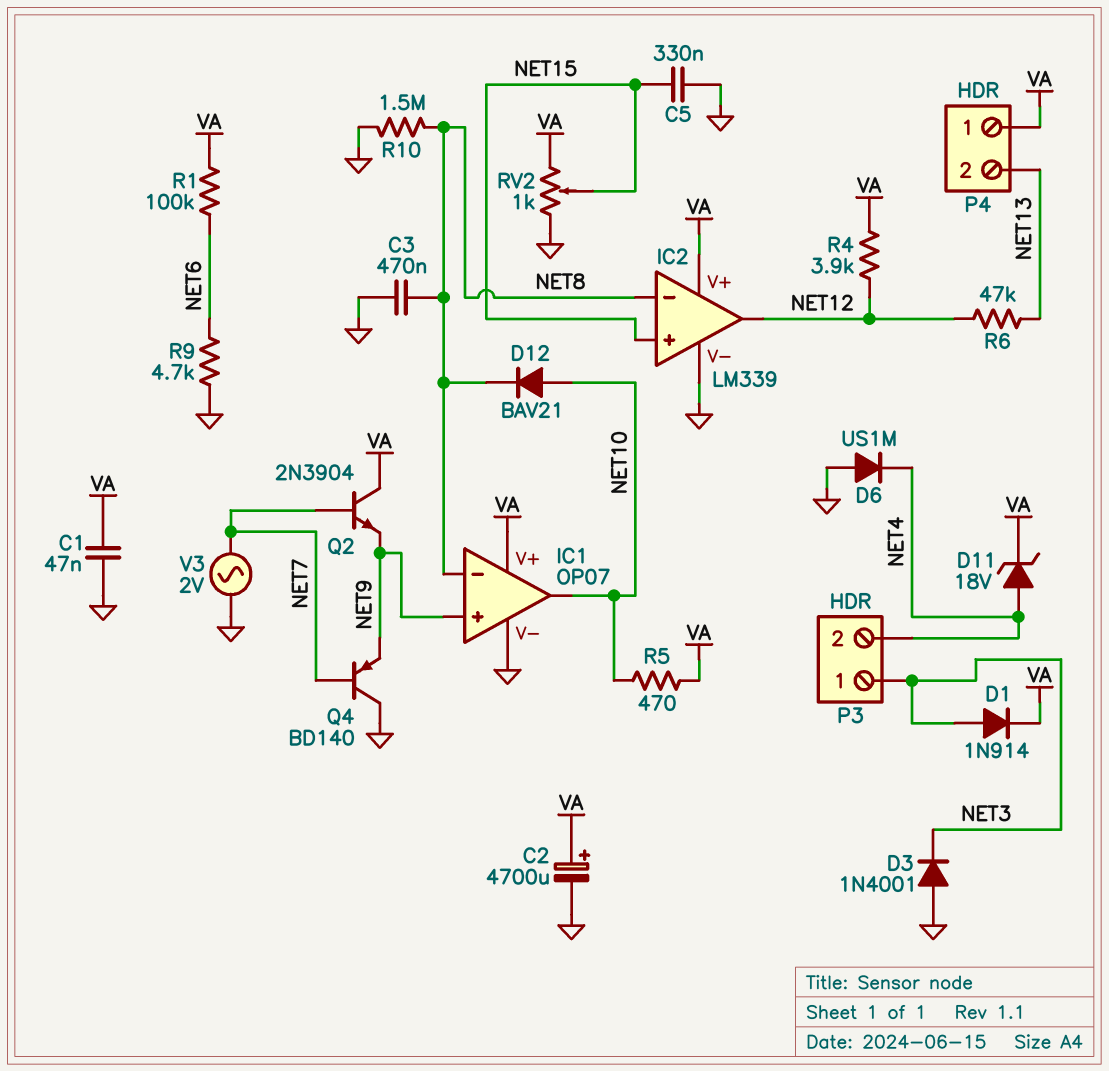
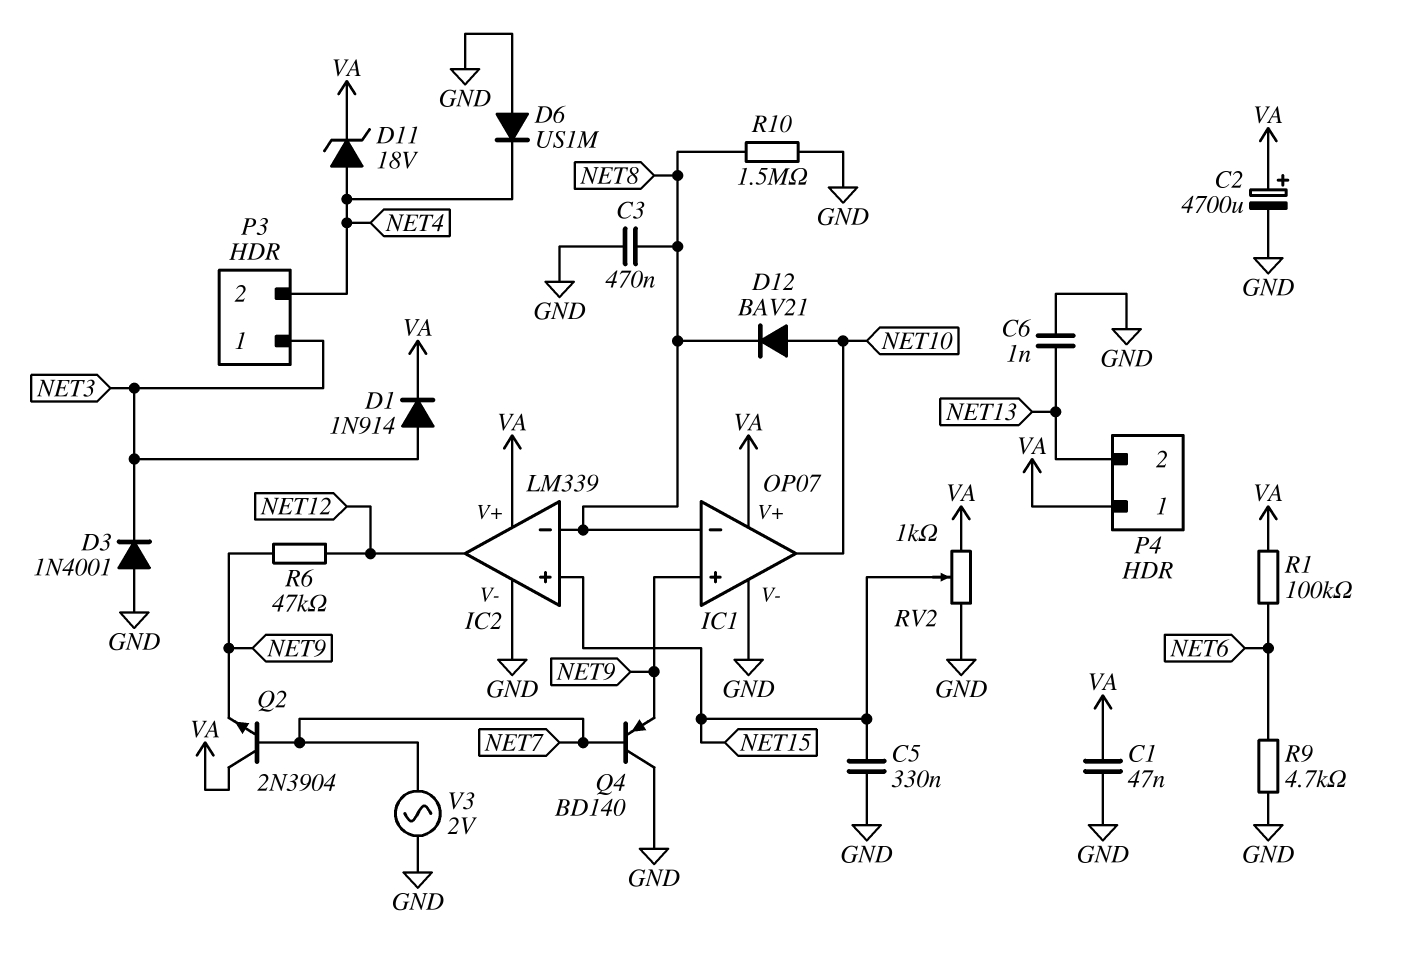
C6: none -> 1nF (GND, NET13)
R4: 3.9k (NET12, VA) -> none
R5: 470 (NET10, VA) -> none
R6: 47k (NET12, NET13) -> 47k (NET9, NET12)

